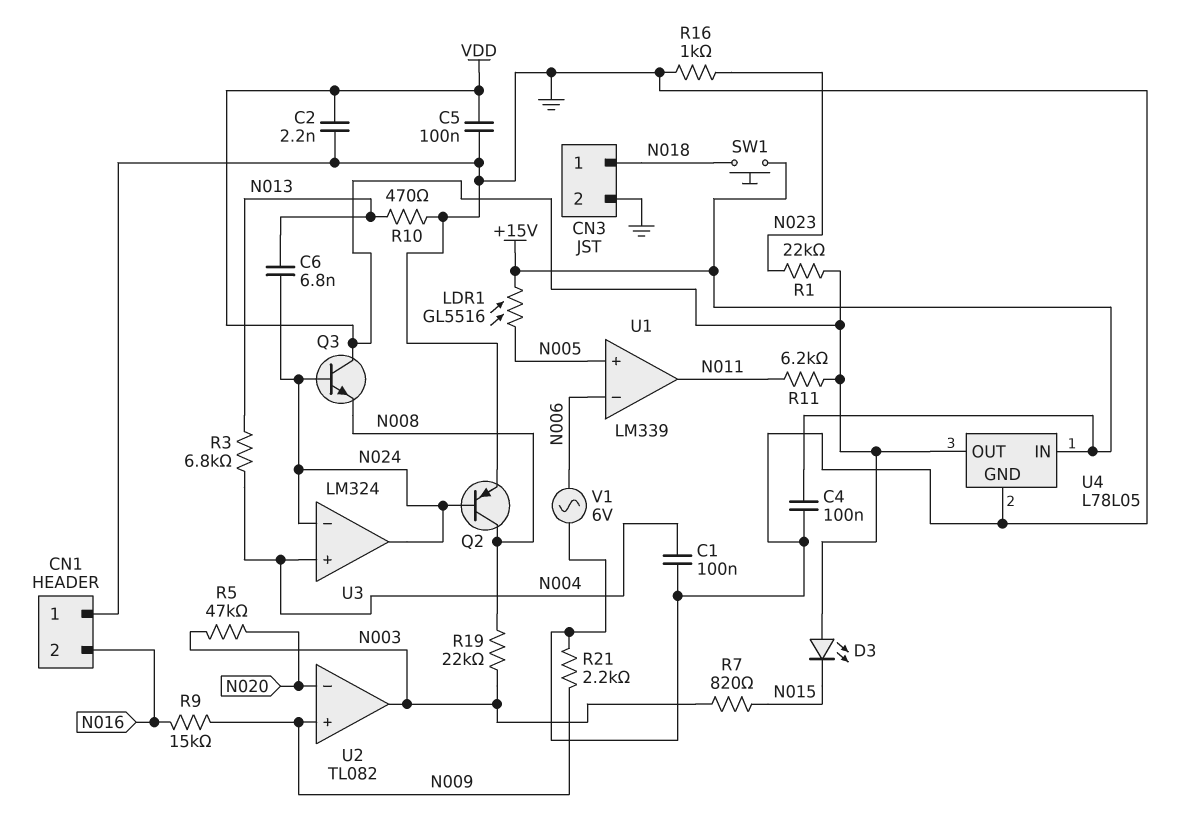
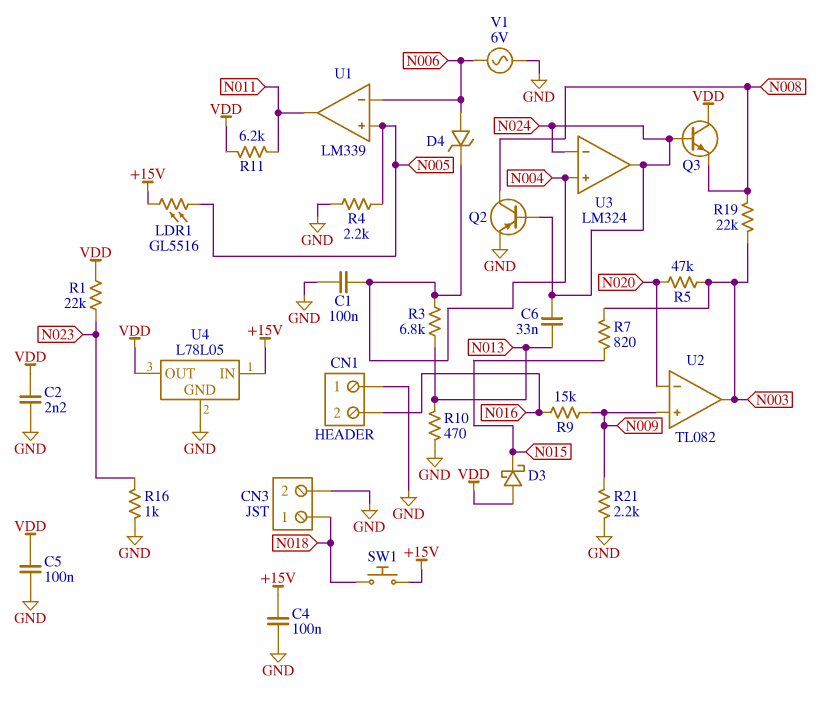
C6: 6.8nF (N013, N024) -> 33nF (N013, N024)
D3: LED (A VDD, K N015) -> schottky (A VDD, K N015)
D4: none -> zener (A N006, K N004)
R4: none -> 2.2k (GND, N005)

